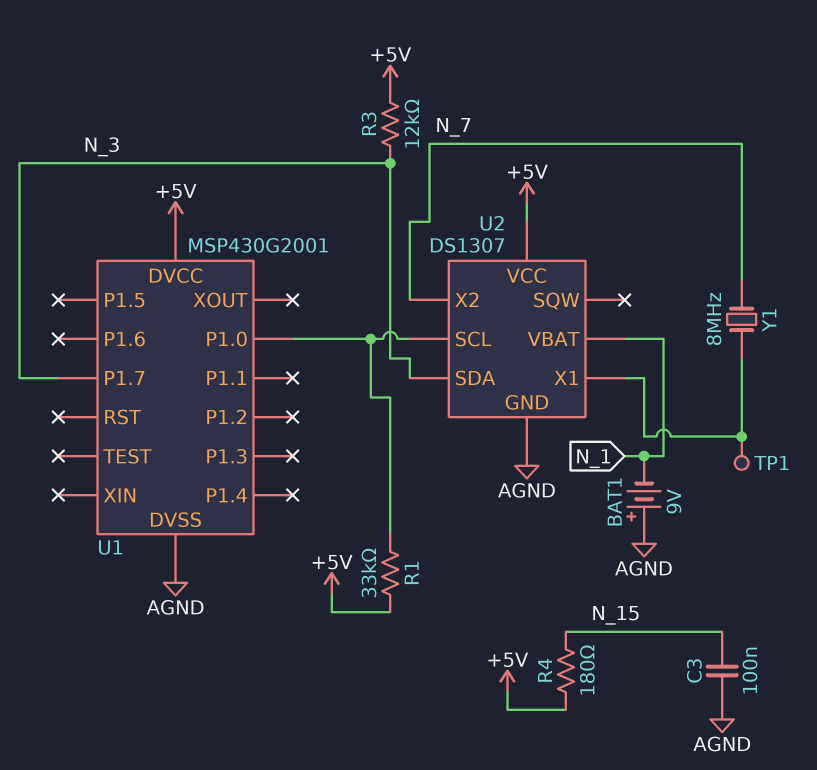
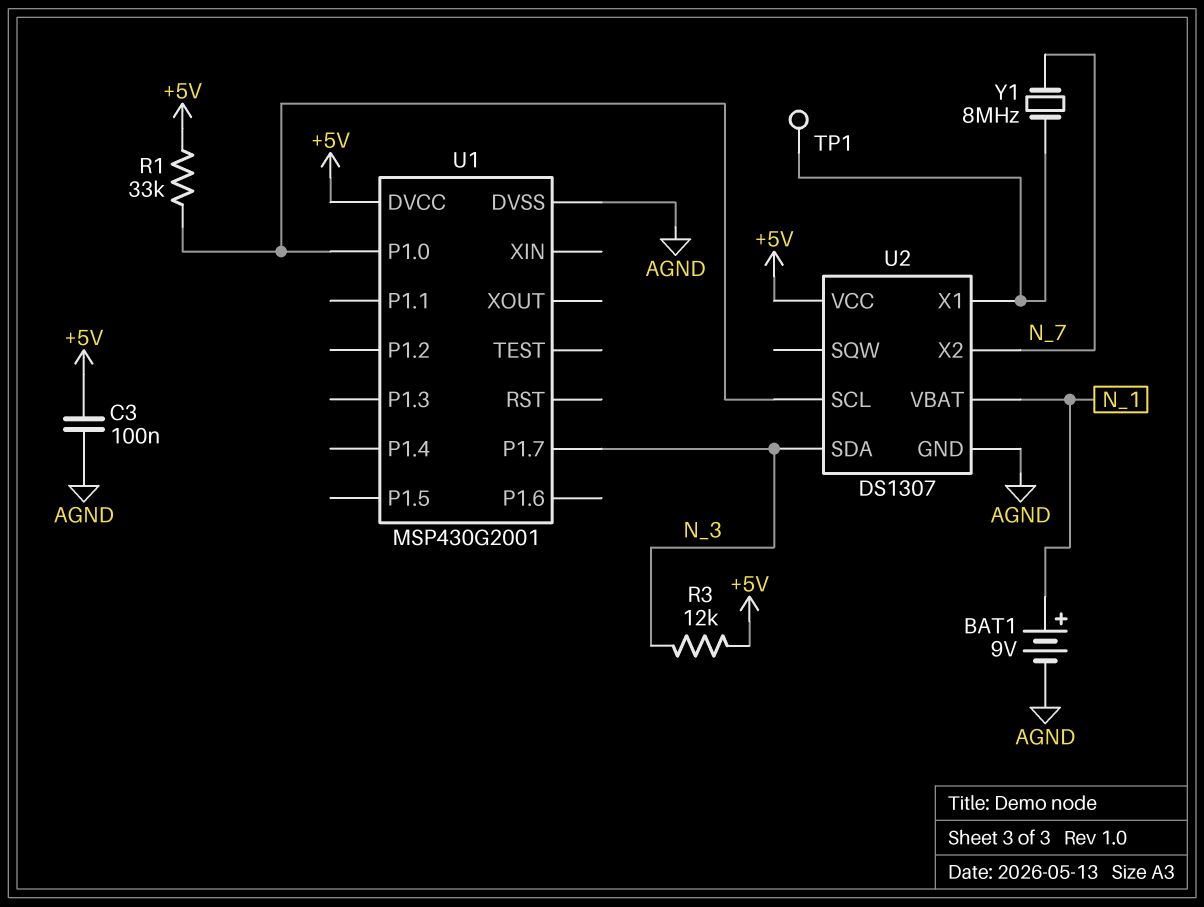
BAT1: 9V (plus AGND, minus N_1) -> 9V (plus N_1, minus AGND)
C3: 100nF (AGND, N_15) -> 100nF (+5V, AGND)
R4: 180 (+5V, N_15) -> none

